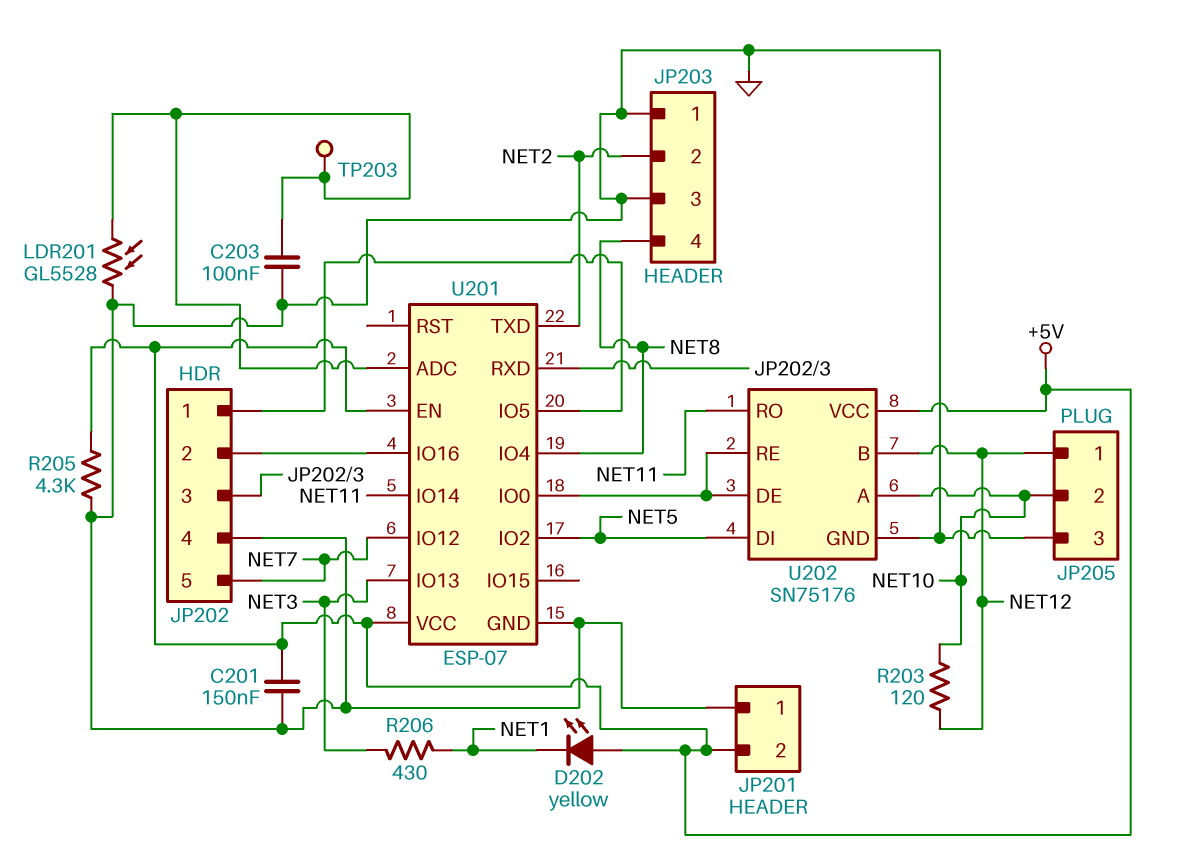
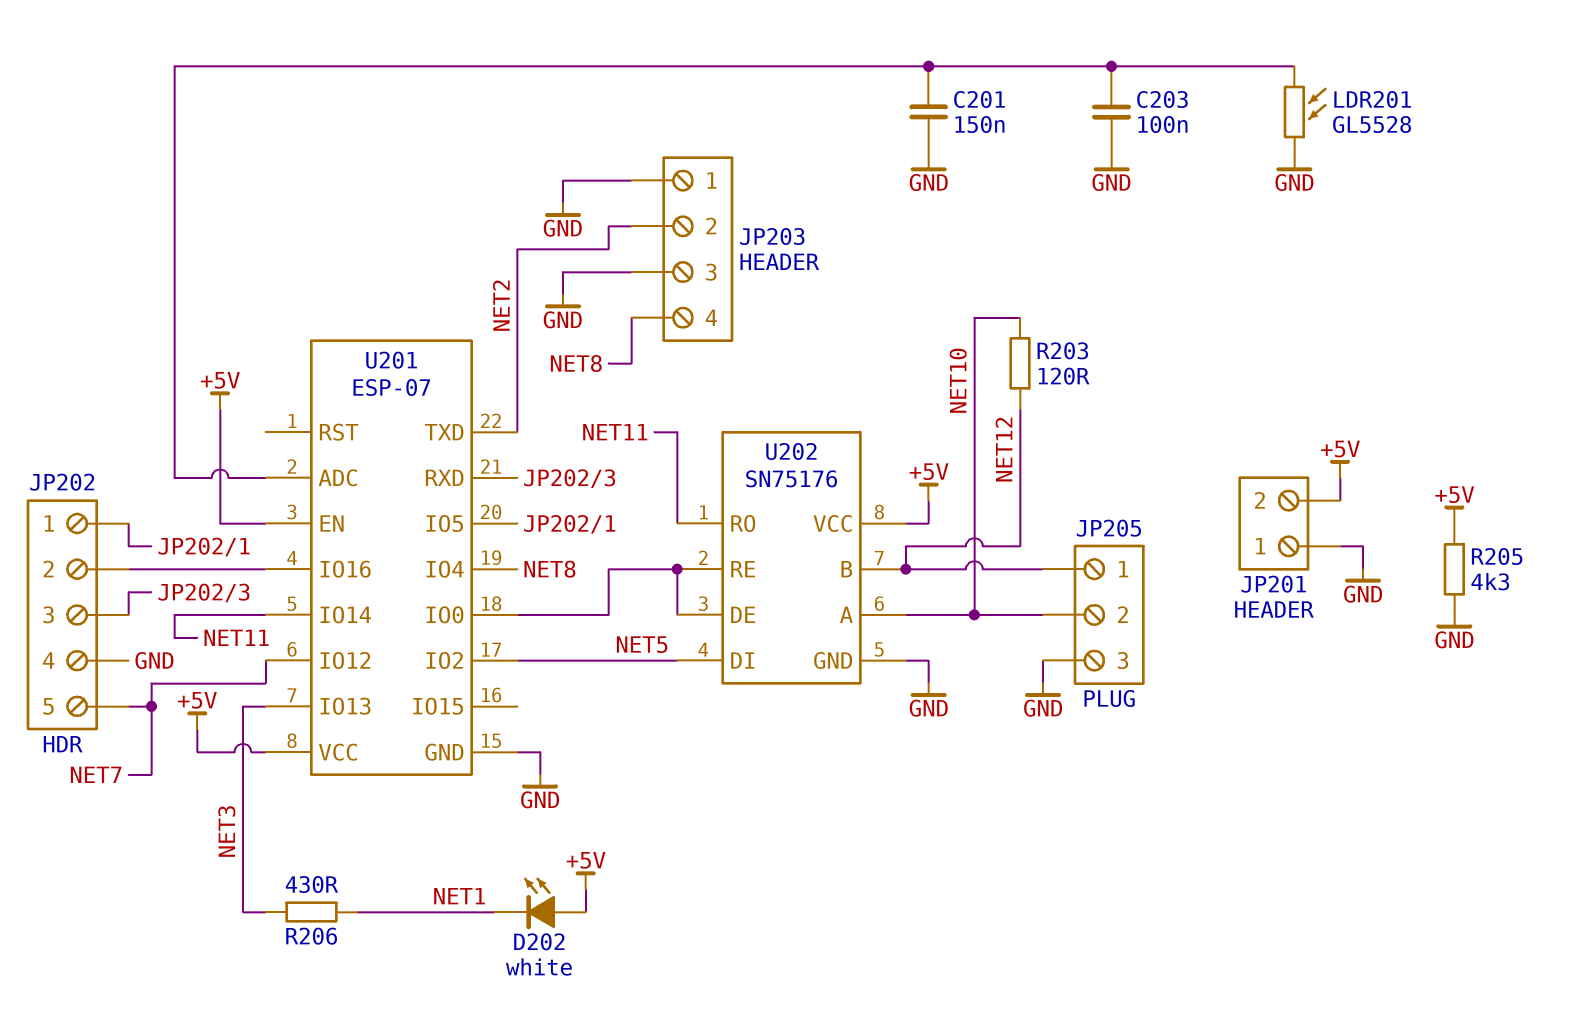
C201: 150nF (+5V, GND) -> 150nF (GND, U201/ADC)
D202: LED yellow (A +5V, K NET1) -> LED white (A +5V, K NET1)
TP203: test point (U201/ADC) -> none

